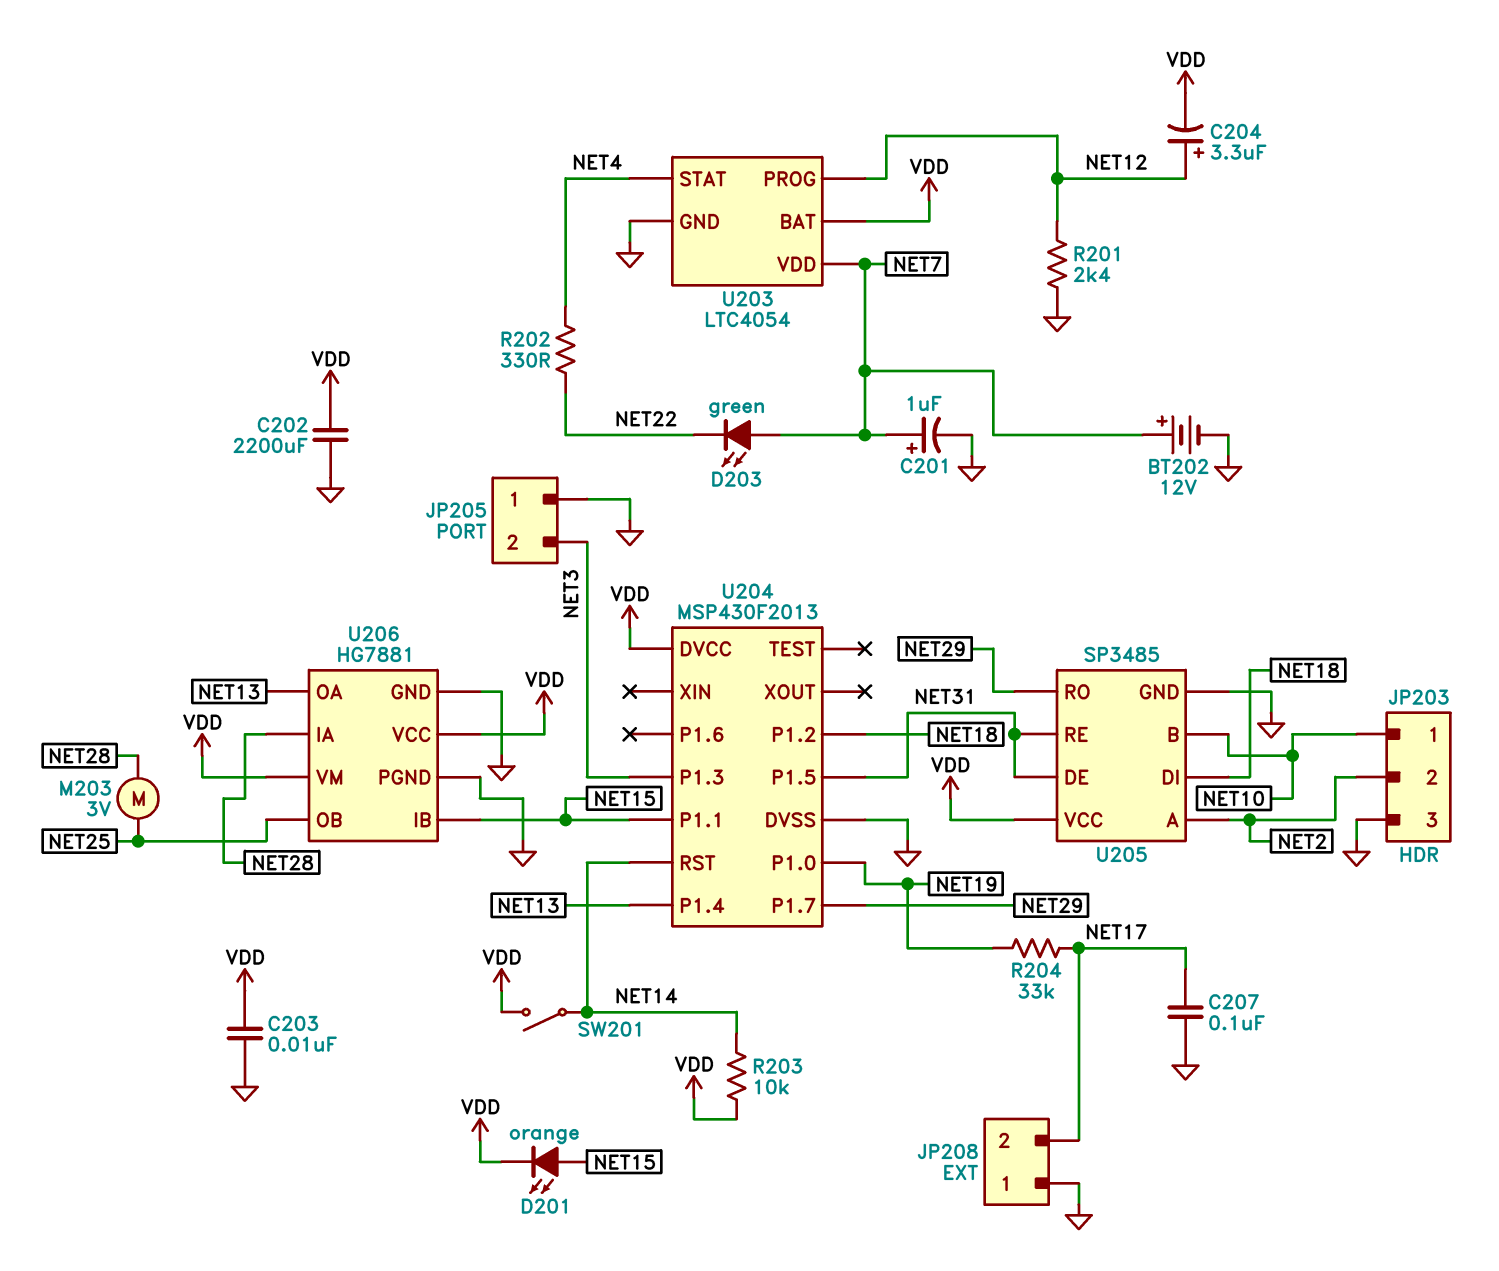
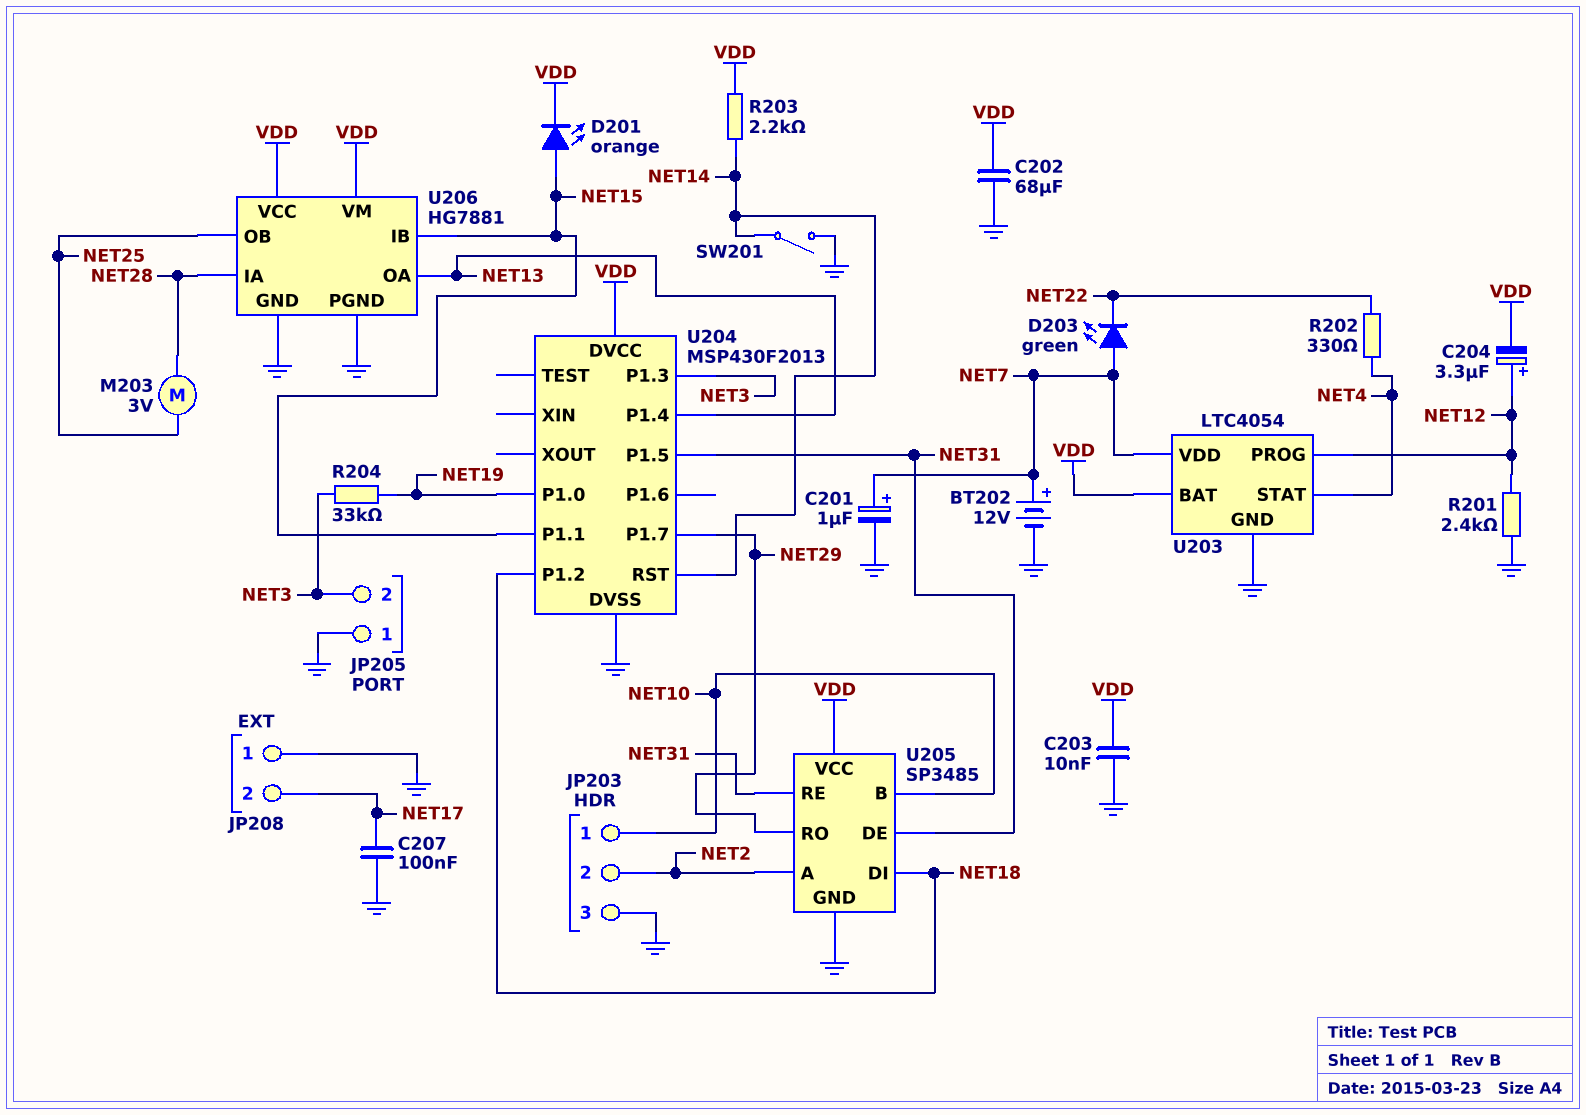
C202: 2200uF (GND, VDD) -> 68uF (GND, VDD)
R203: 10k (NET14, VDD) -> 2.2k (NET14, VDD)
R204: 33k (NET17, NET19) -> 33k (NET3, NET19)
SW201: switch (NET14, VDD) -> switch (GND, NET14)

